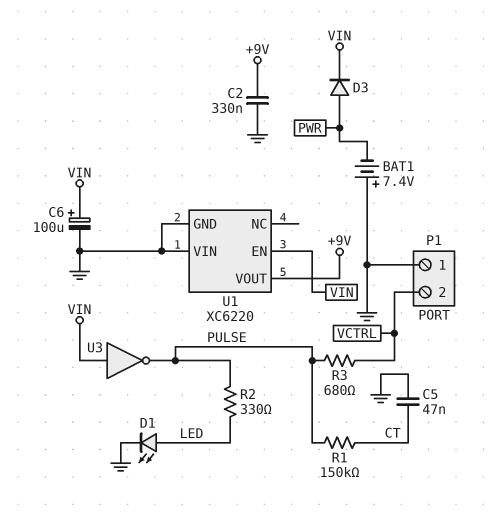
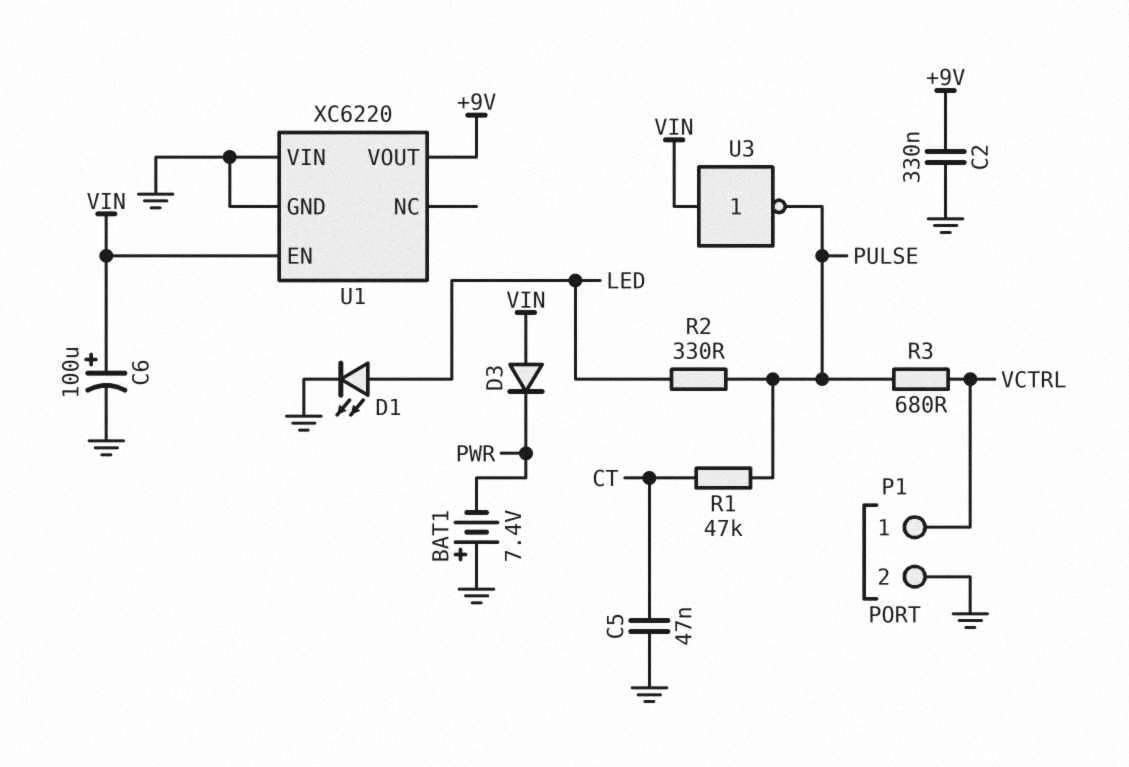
D3: diode (A PWR, K VIN) -> diode (A VIN, K PWR)
P1 pin 1: GND -> VCTRL
P1 pin 2: VCTRL -> GND
R1: 150k (CT, PULSE) -> 47k (CT, PULSE)

